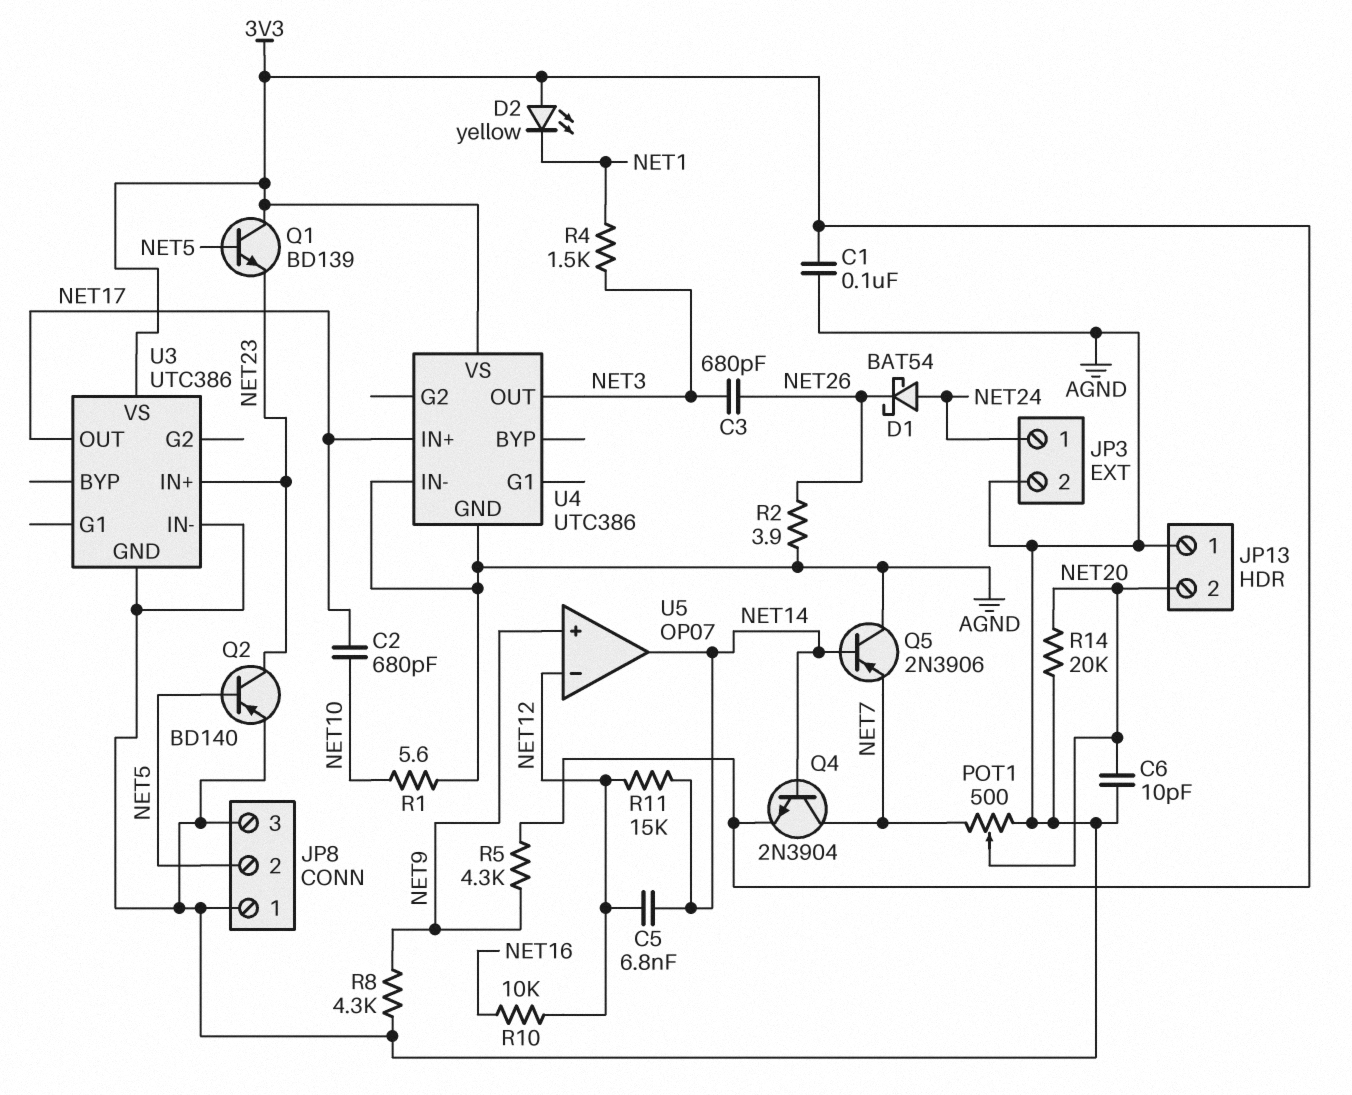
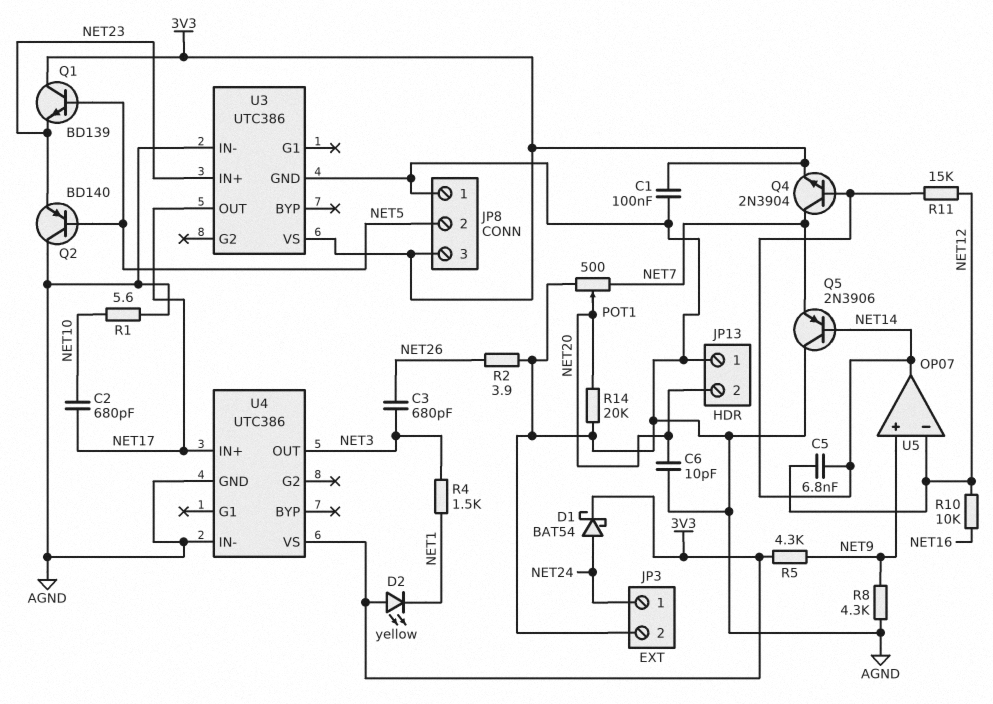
D1: schottky BAT54 (A NET24, K NET26) -> schottky BAT54 (A NET24, K 3V3)
JP8 pin 3: AGND -> 3V3
Q2: PNP BD140 (B NET5, C NET23, E AGND) -> PNP BD140 (B NET5, C AGND, E NET23)

